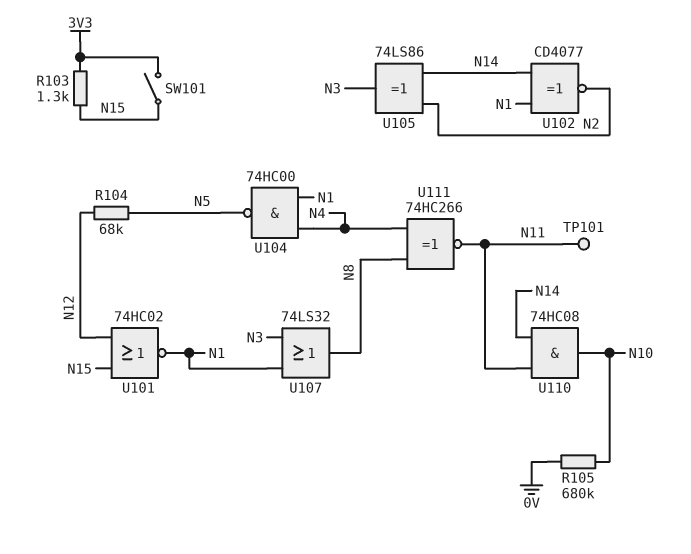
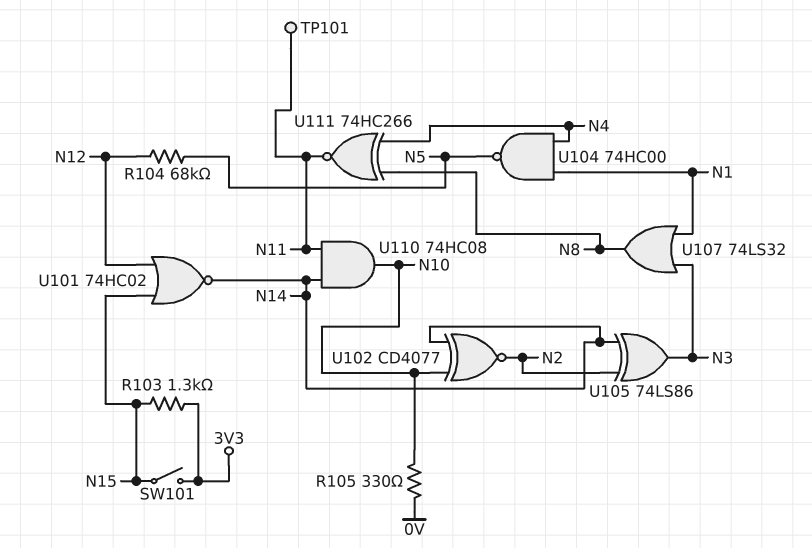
R105: 680k (0V, N10) -> 330 (0V, N10)
U101: NOR 74HC02 (in N12, in N15, out N1) -> NOR 74HC02 (in N12, in N15, out N14)
U102: XNOR CD4077 (in N1, in N14, out N2) -> XNOR CD4077 (in N10, in N14, out N2)

